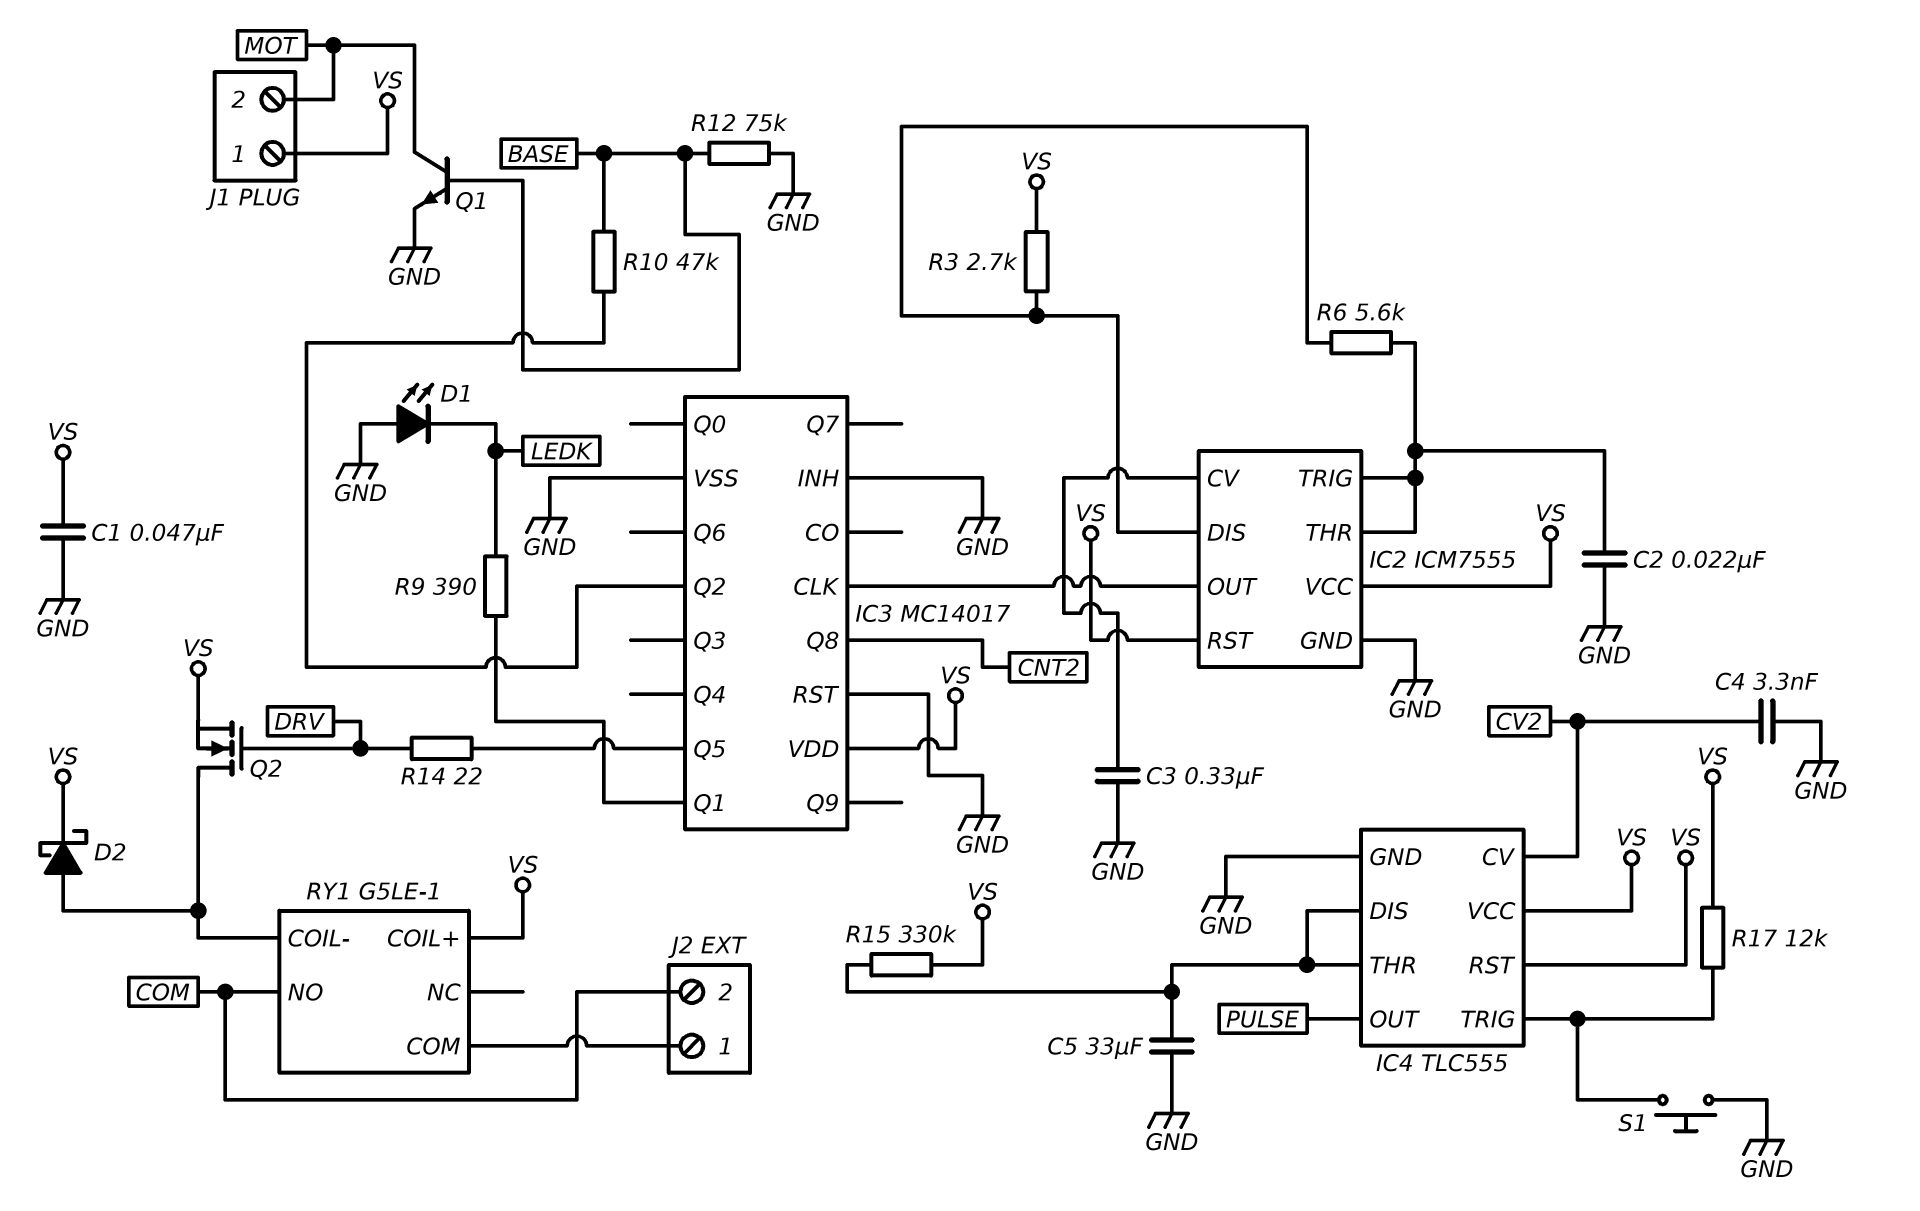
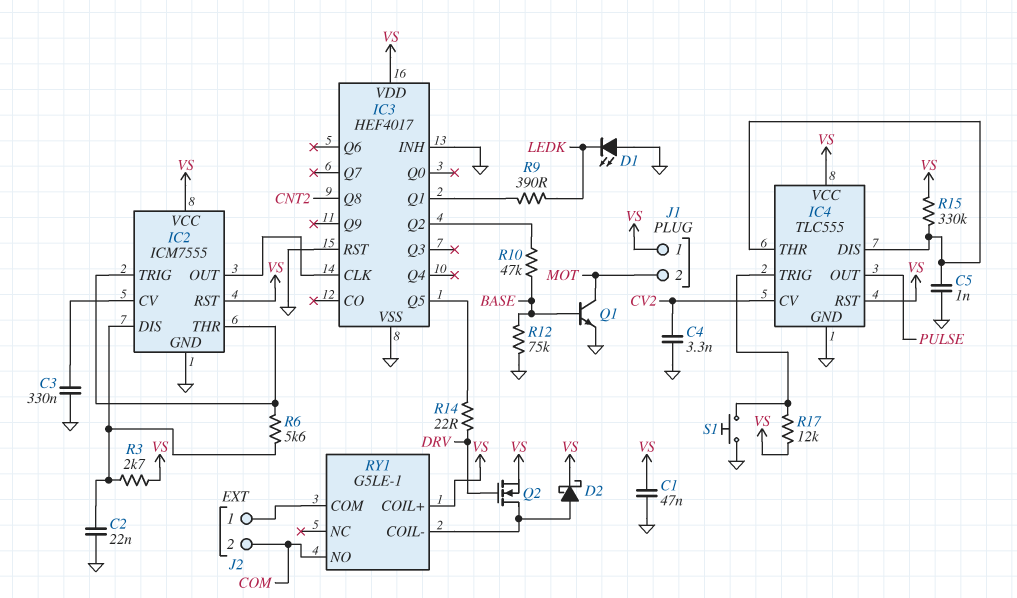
C2: 22nF (GND, IC2/THR) -> 22nF (GND, IC2/DIS)
C5: 33uF (GND, IC4/DIS) -> 1nF (GND, IC4/DIS)
IC3: MC14017 -> HEF4017

